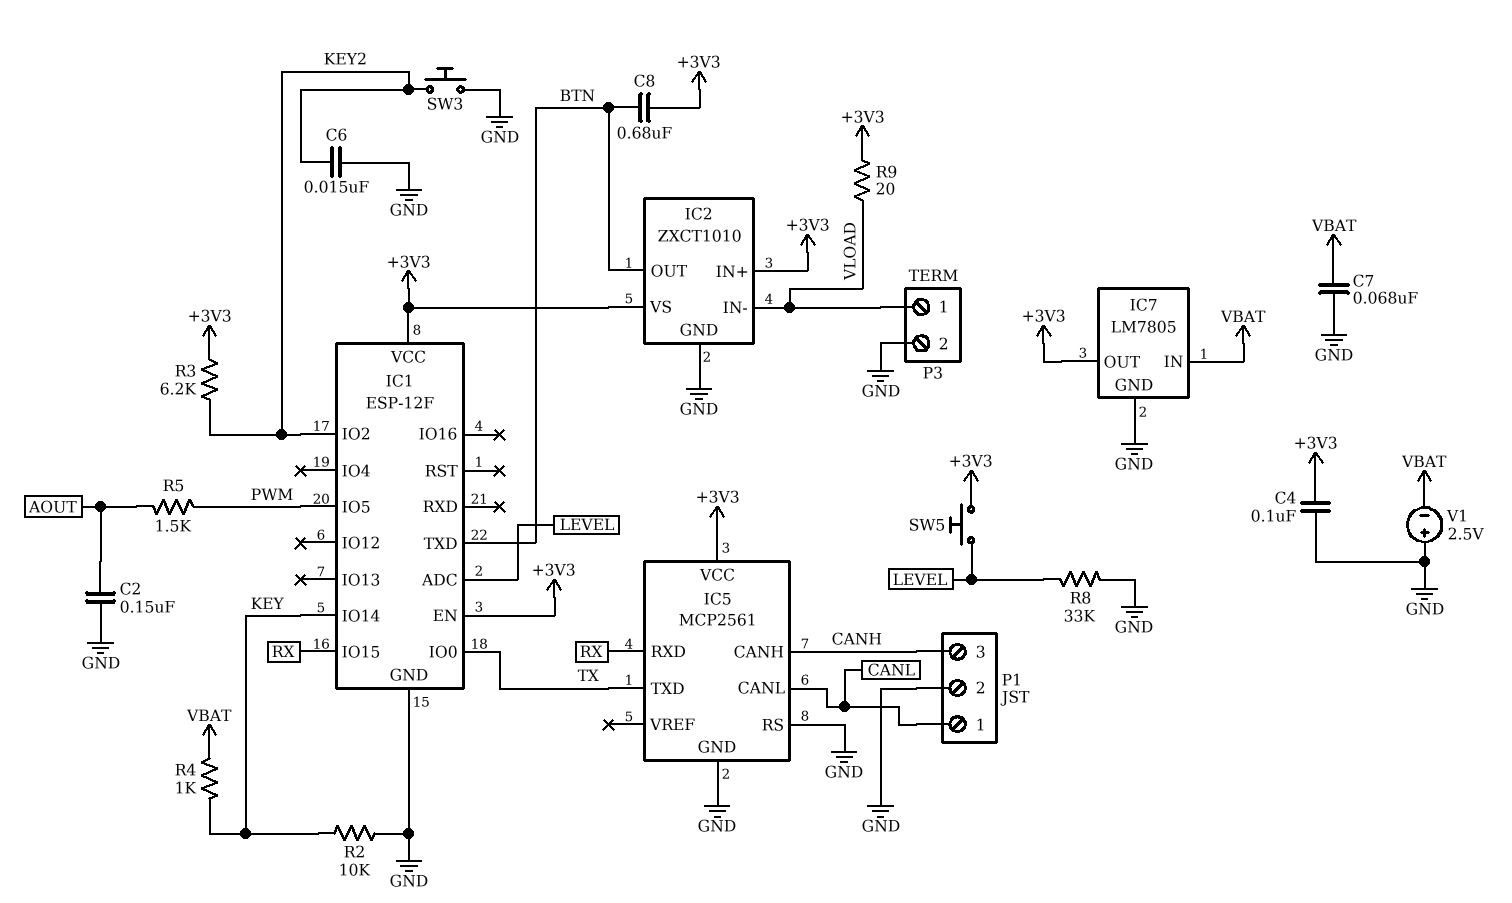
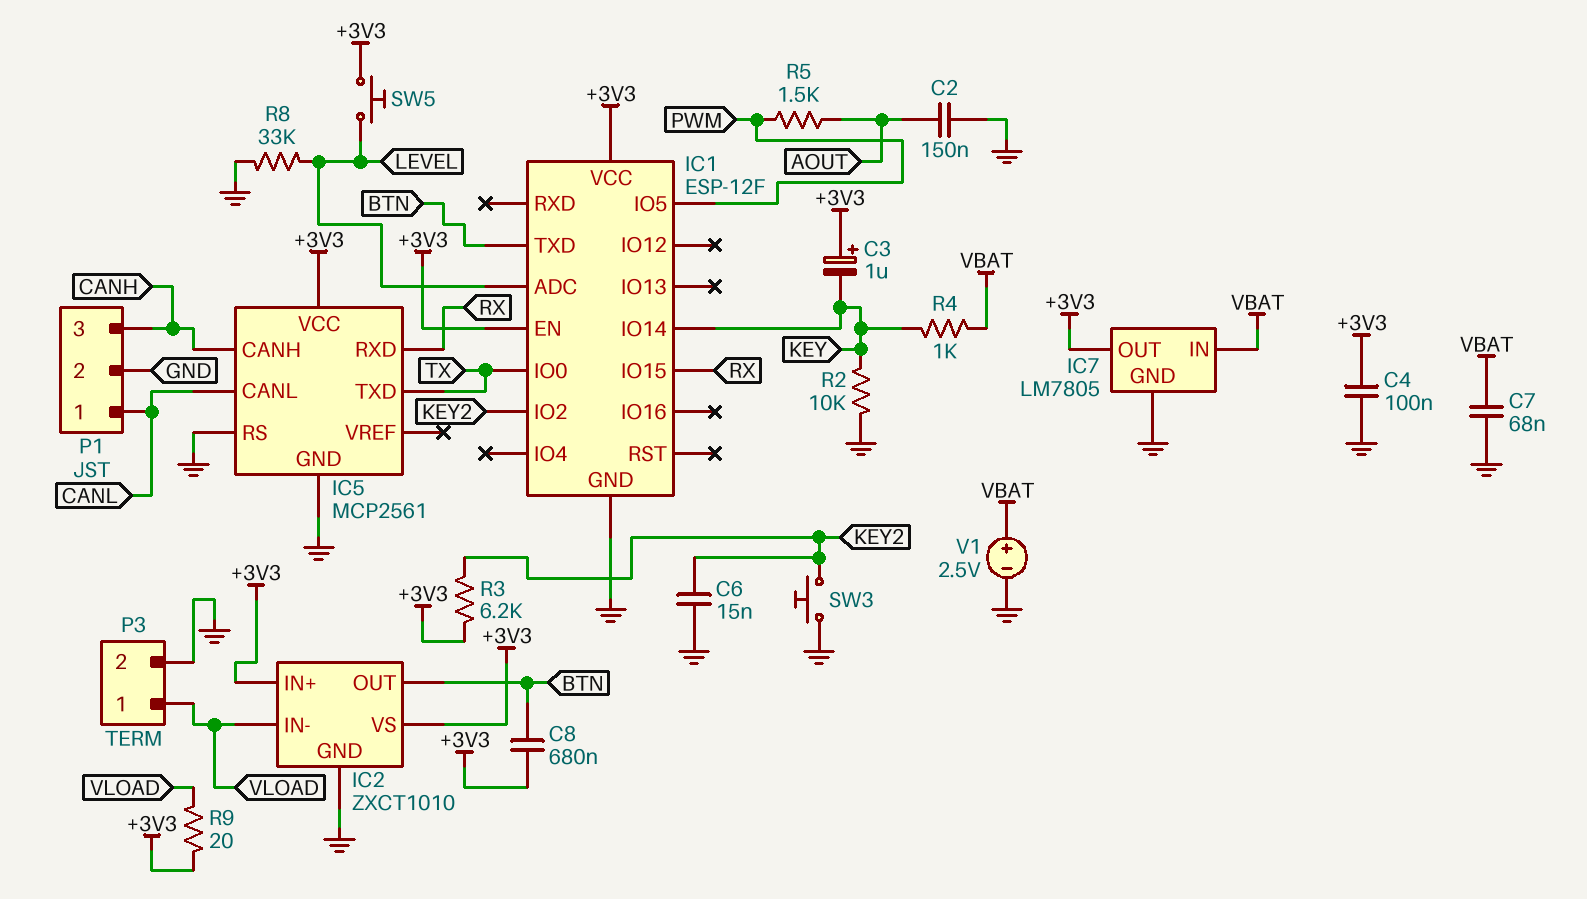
C3: none -> 1uF (plus +3V3, minus KEY)
V1: 2.5V (plus GND, minus VBAT) -> 2.5V (plus VBAT, minus GND)

